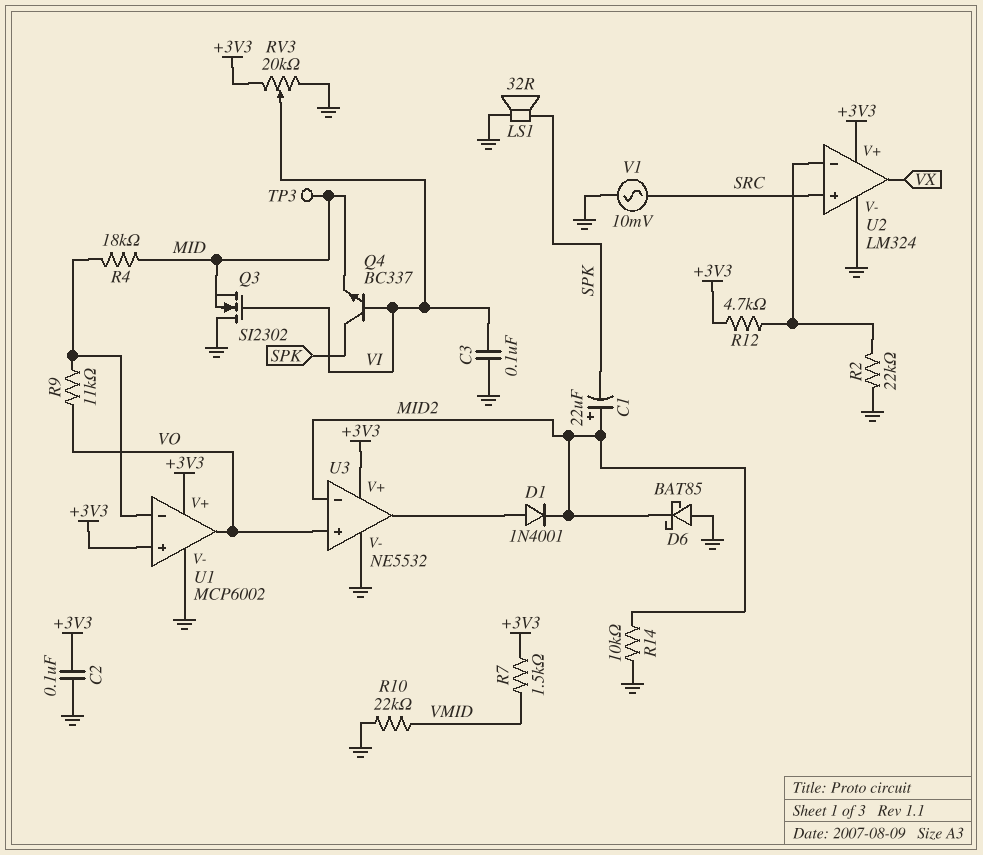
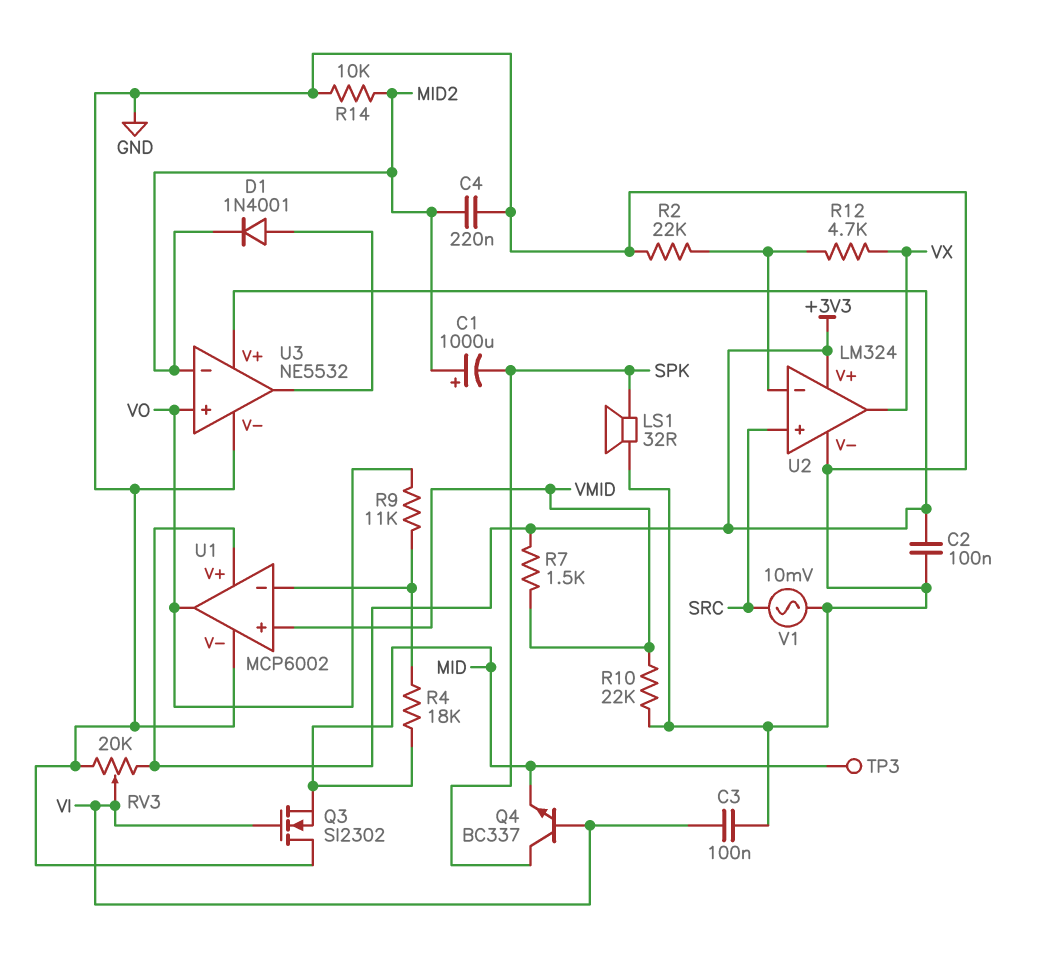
C1: 22uF (plus MID2, minus SPK) -> 1000uF (plus MID2, minus SPK)
C4: none -> 220nF (GND, MID2)
D6: schottky BAT85 (A GND, K MID2) -> none
R12: 4.7k (+3V3, U2/in-) -> 4.7k (U2/in-, VX)
U1 pin in+: +3V3 -> VMID

